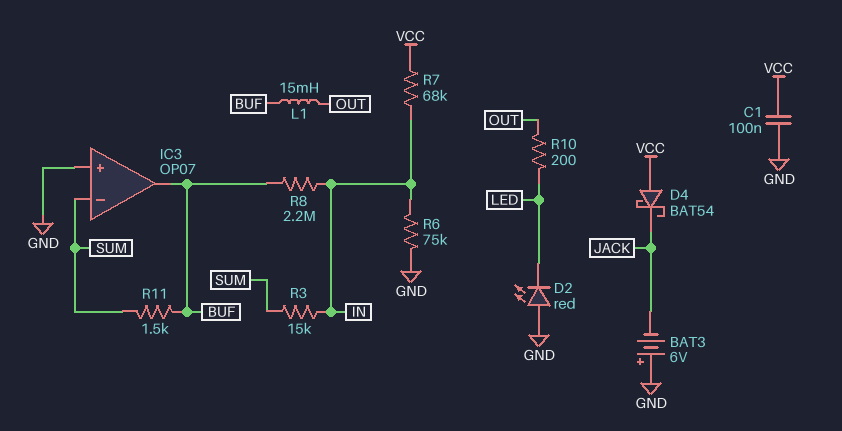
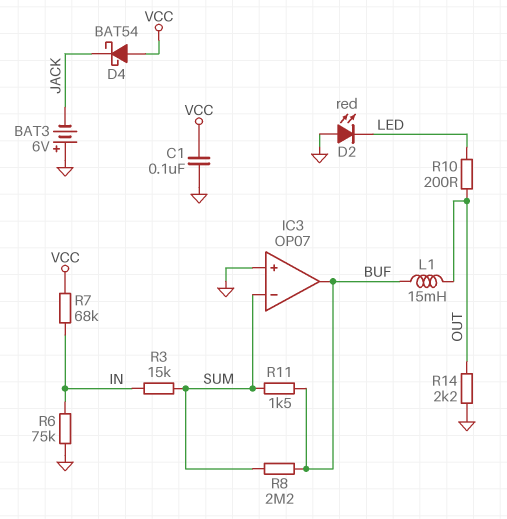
R8: 2.2M (BUF, IN) -> 2.2M (BUF, SUM)
R14: none -> 2.2k (GND, OUT)

